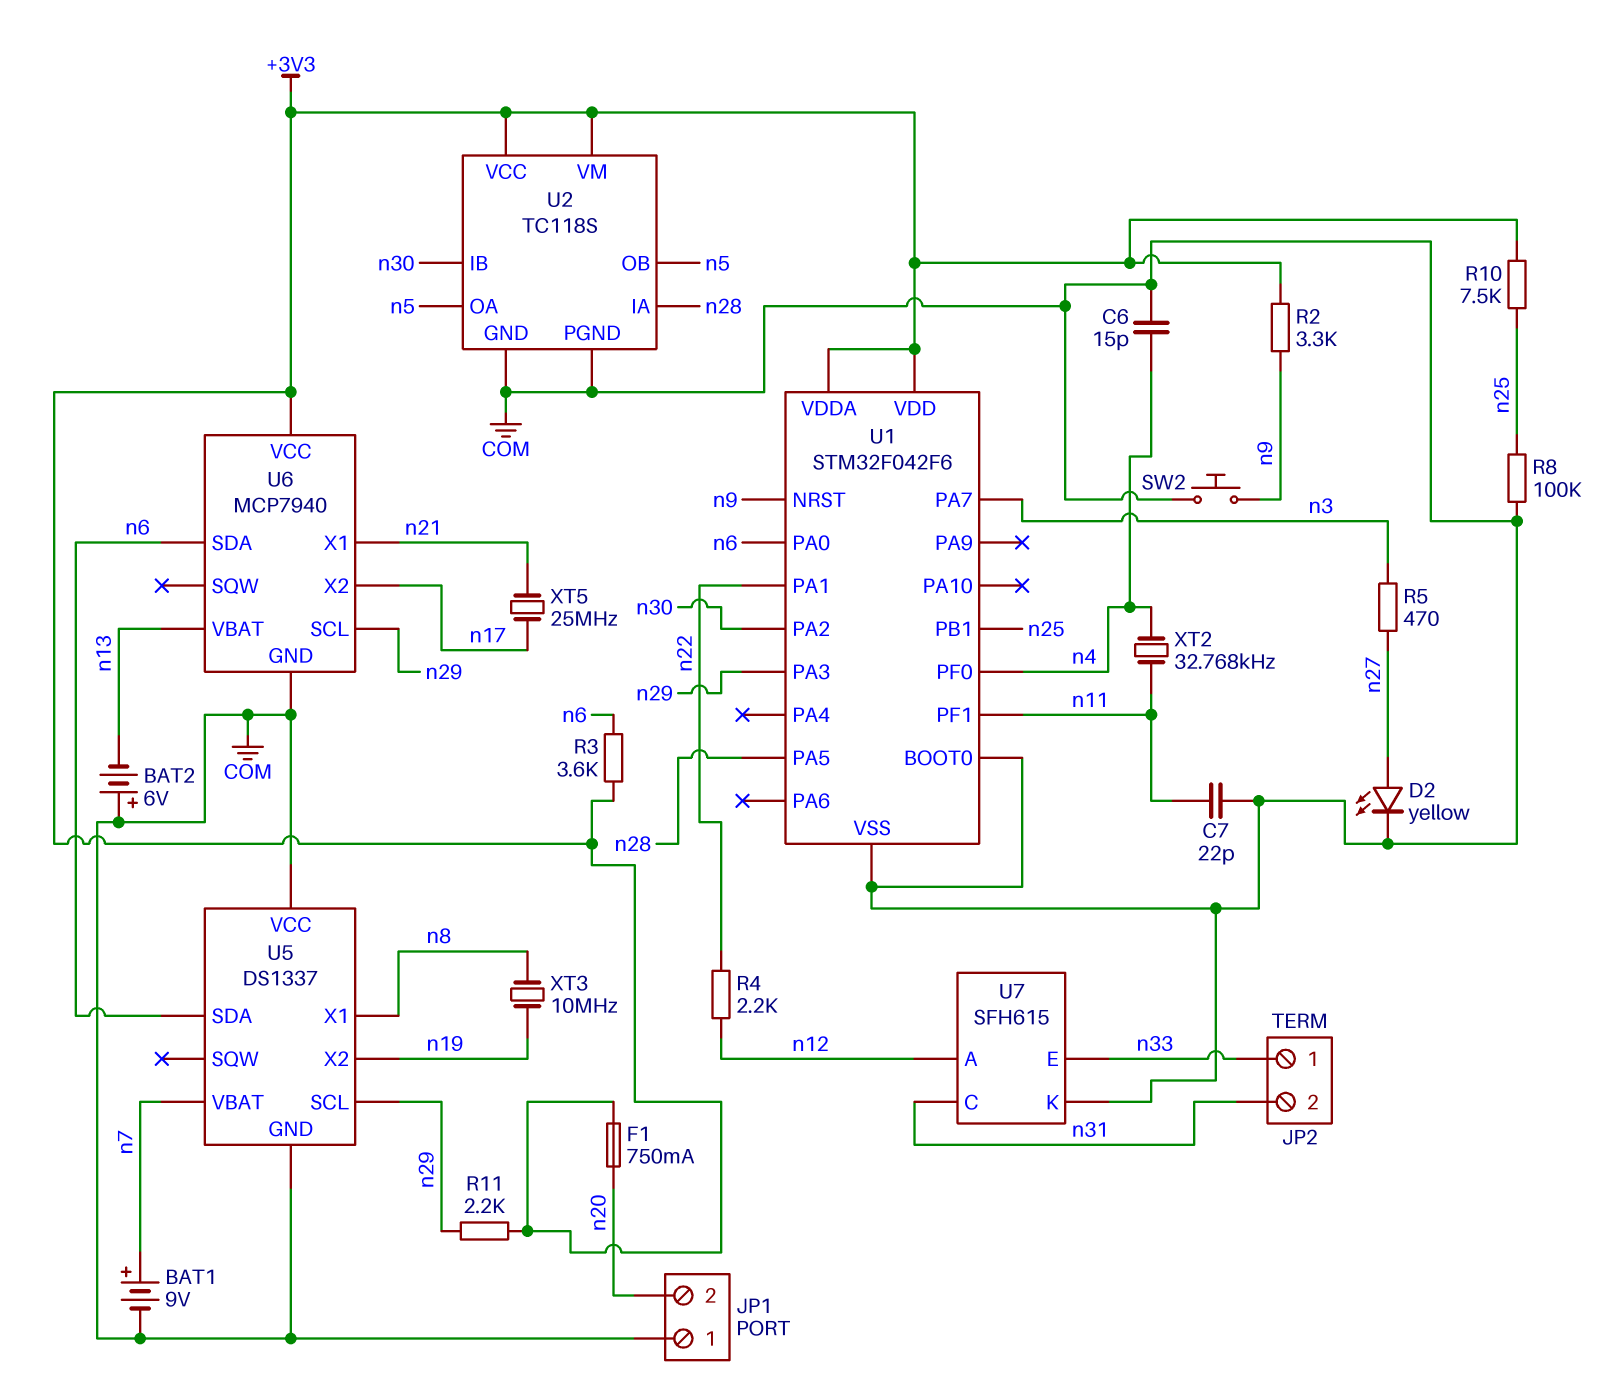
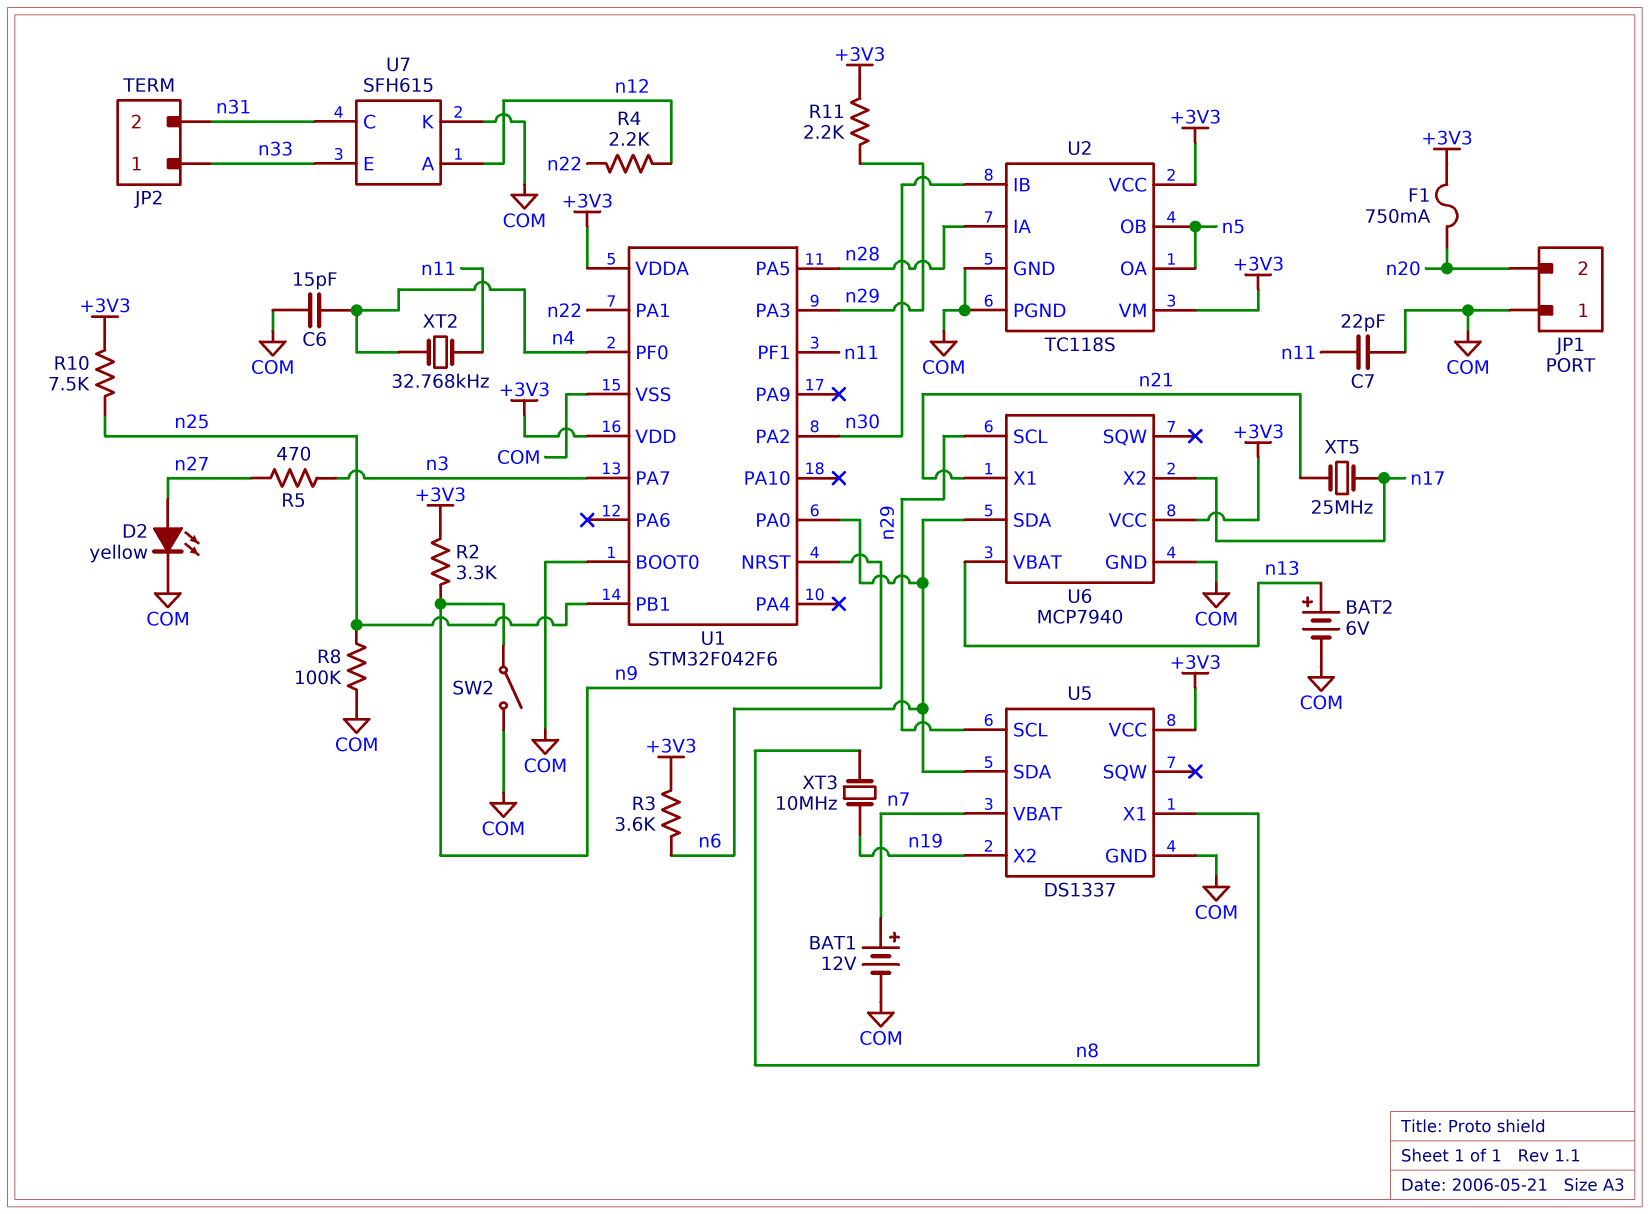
BAT1: 9V (plus n7, minus COM) -> 12V (plus n7, minus COM)
BAT2: 6V (plus COM, minus n13) -> 6V (plus n13, minus COM)
SW2: button (COM, n9) -> switch (COM, n9)
U5 pin VCC: COM -> +3V3

